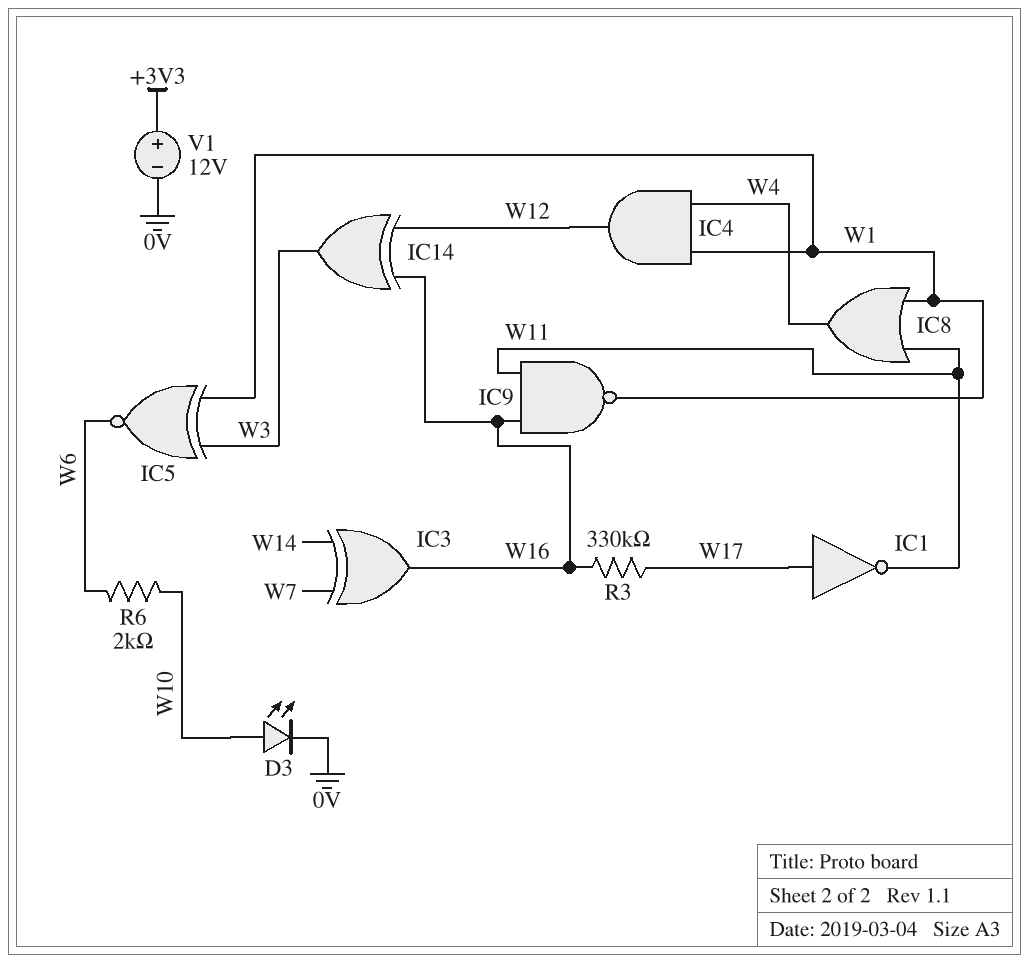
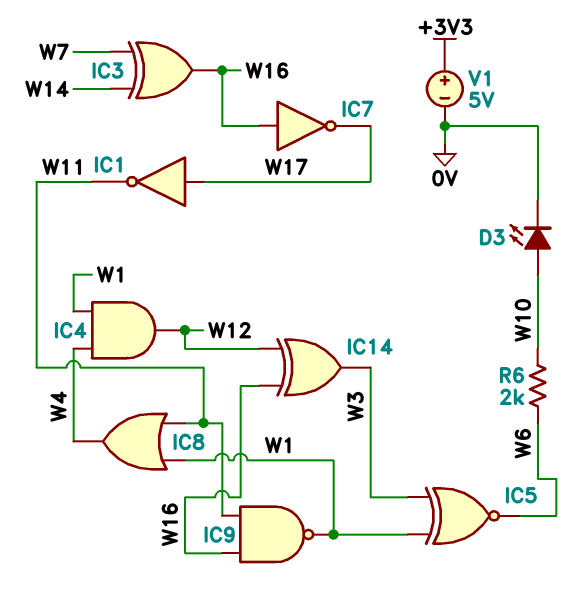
IC7: none -> NOT (in W16, out W17)
R3: 330k (W16, W17) -> none
V1: 12V (plus +3V3, minus 0V) -> 5V (plus +3V3, minus 0V)

